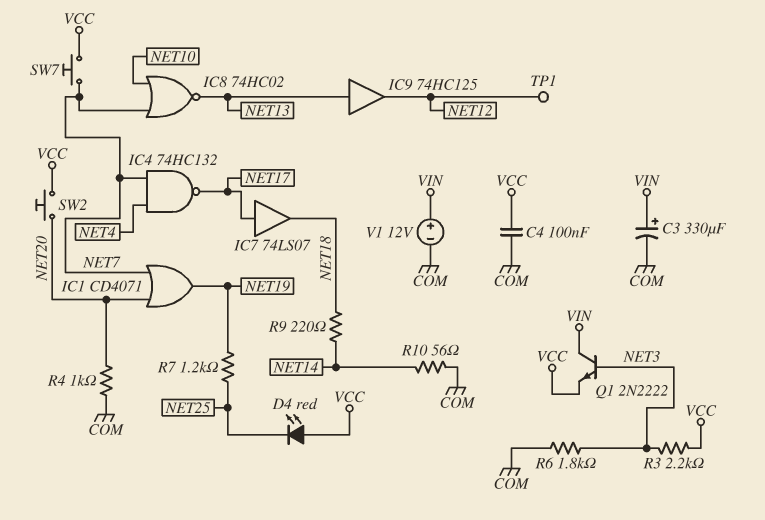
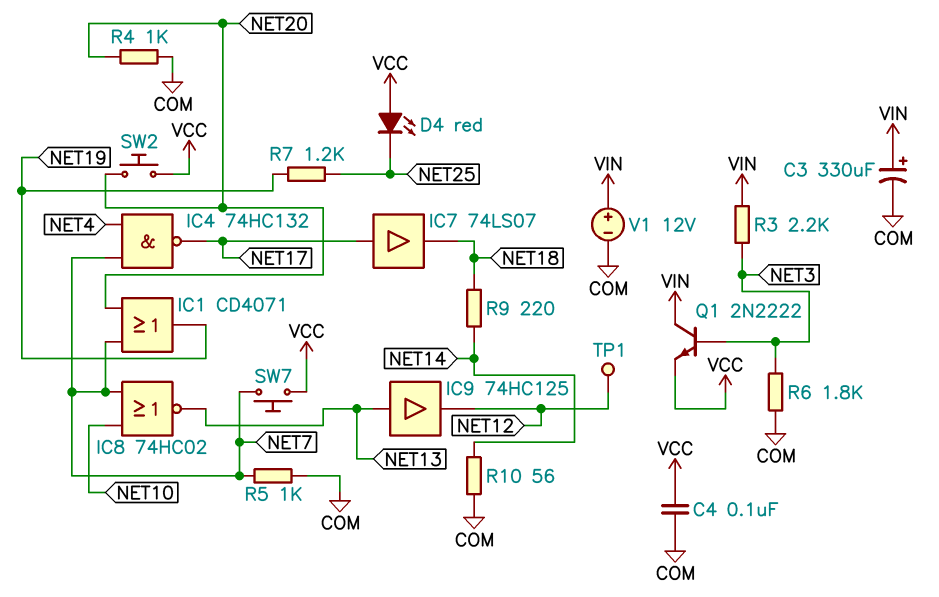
R3: 2.2k (NET3, VCC) -> 2.2k (NET3, VIN)
R5: none -> 1k (COM, NET7)

